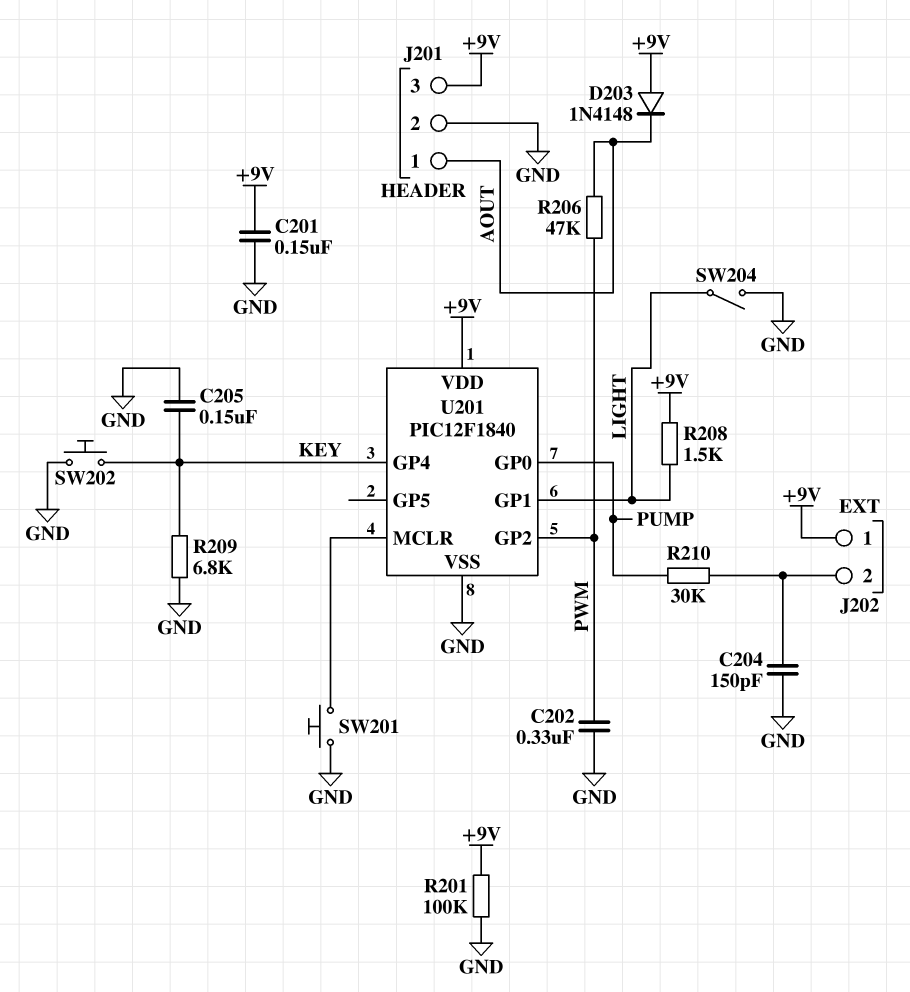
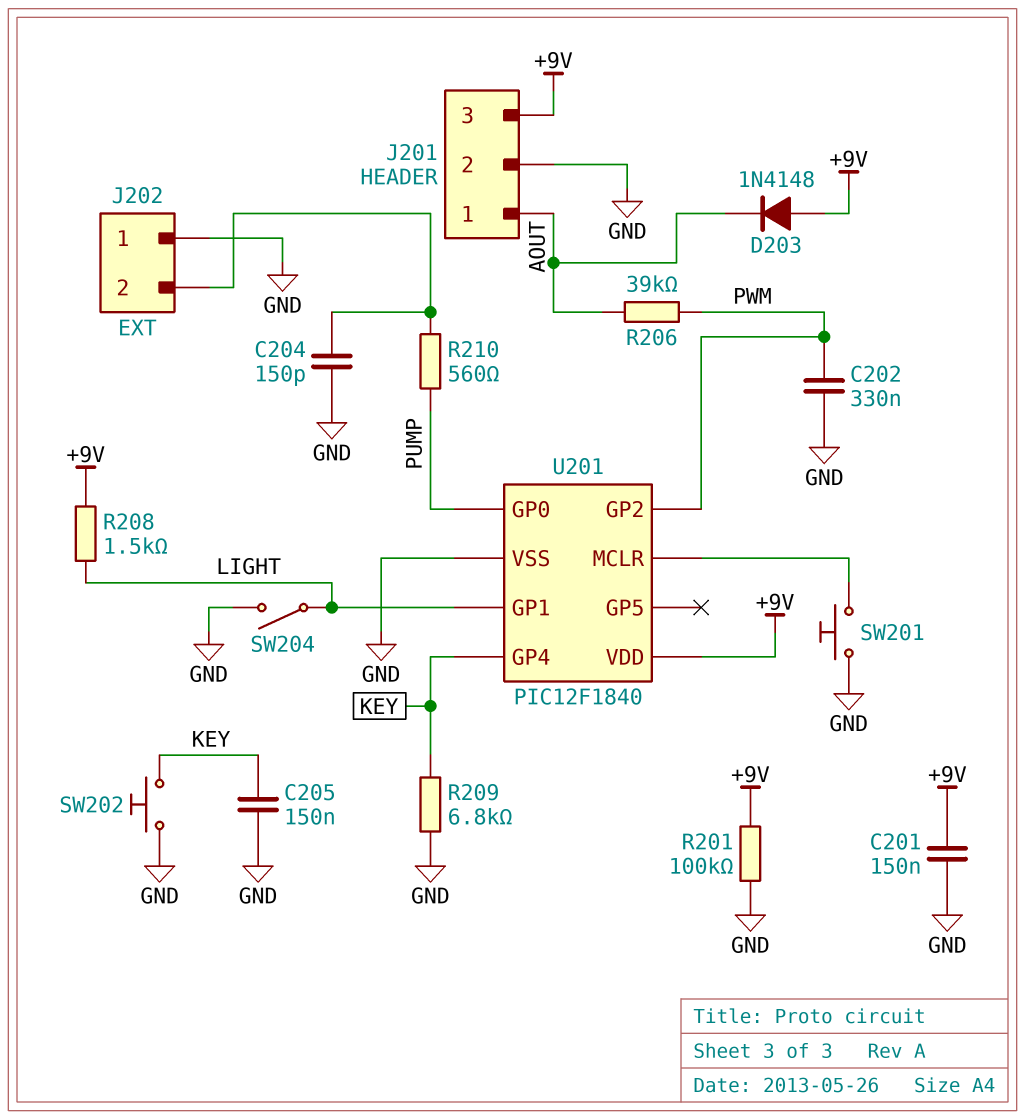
J202 pin 1: +9V -> GND
R206: 47k (AOUT, PWM) -> 39k (AOUT, PWM)
R210: 30k (J202/2, PUMP) -> 560 (J202/2, PUMP)

